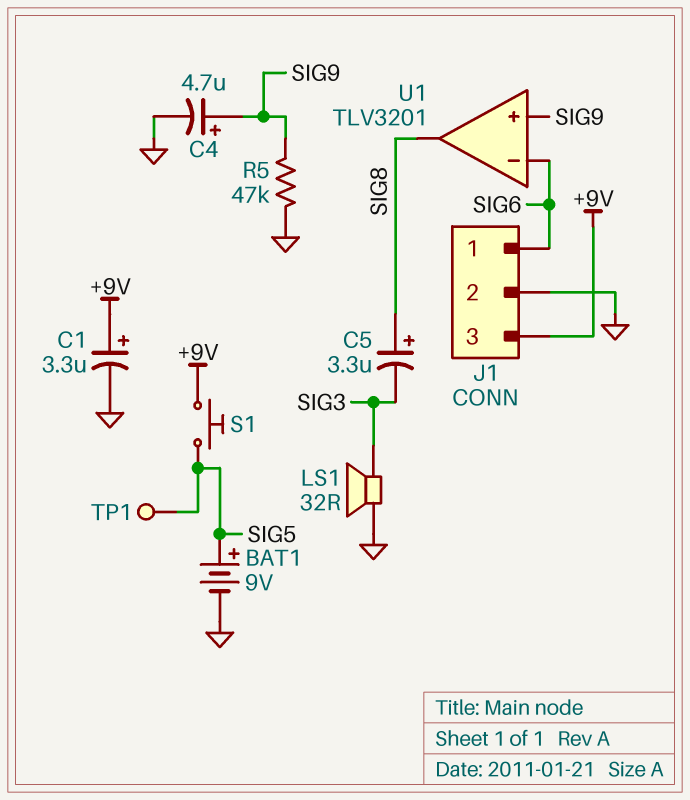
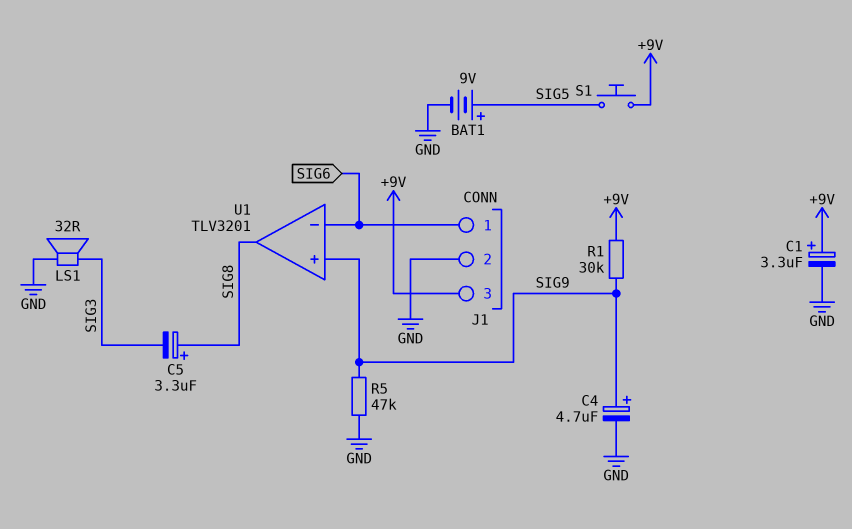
R1: none -> 30k (+9V, SIG9)
TP1: test point (SIG5) -> none

